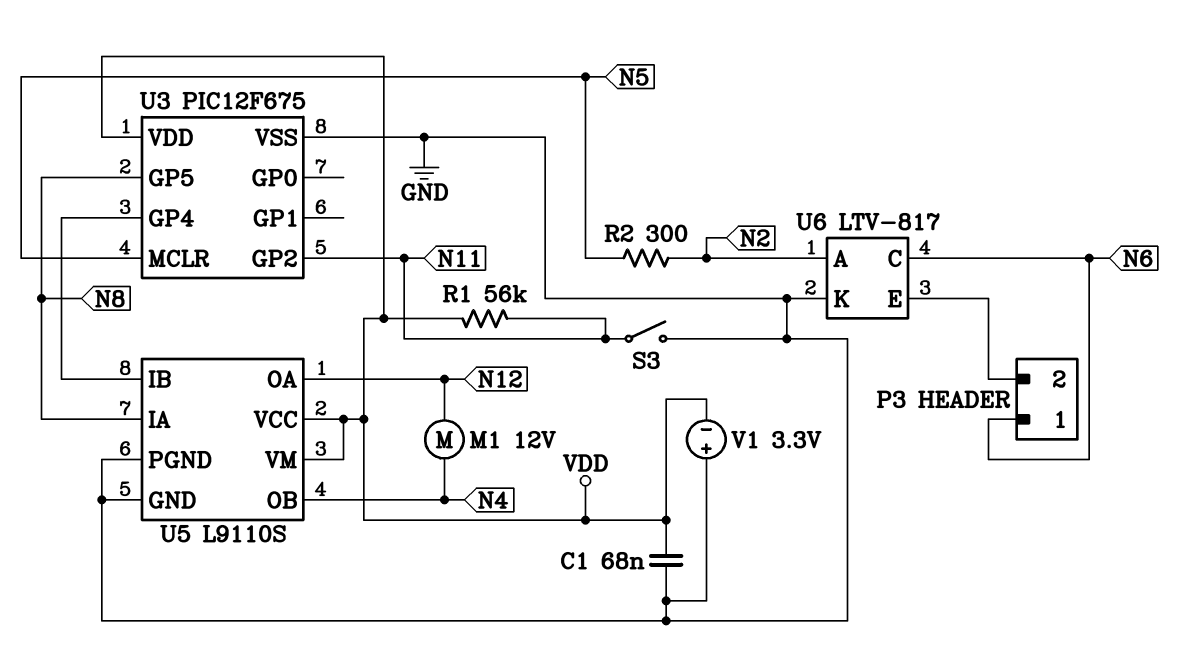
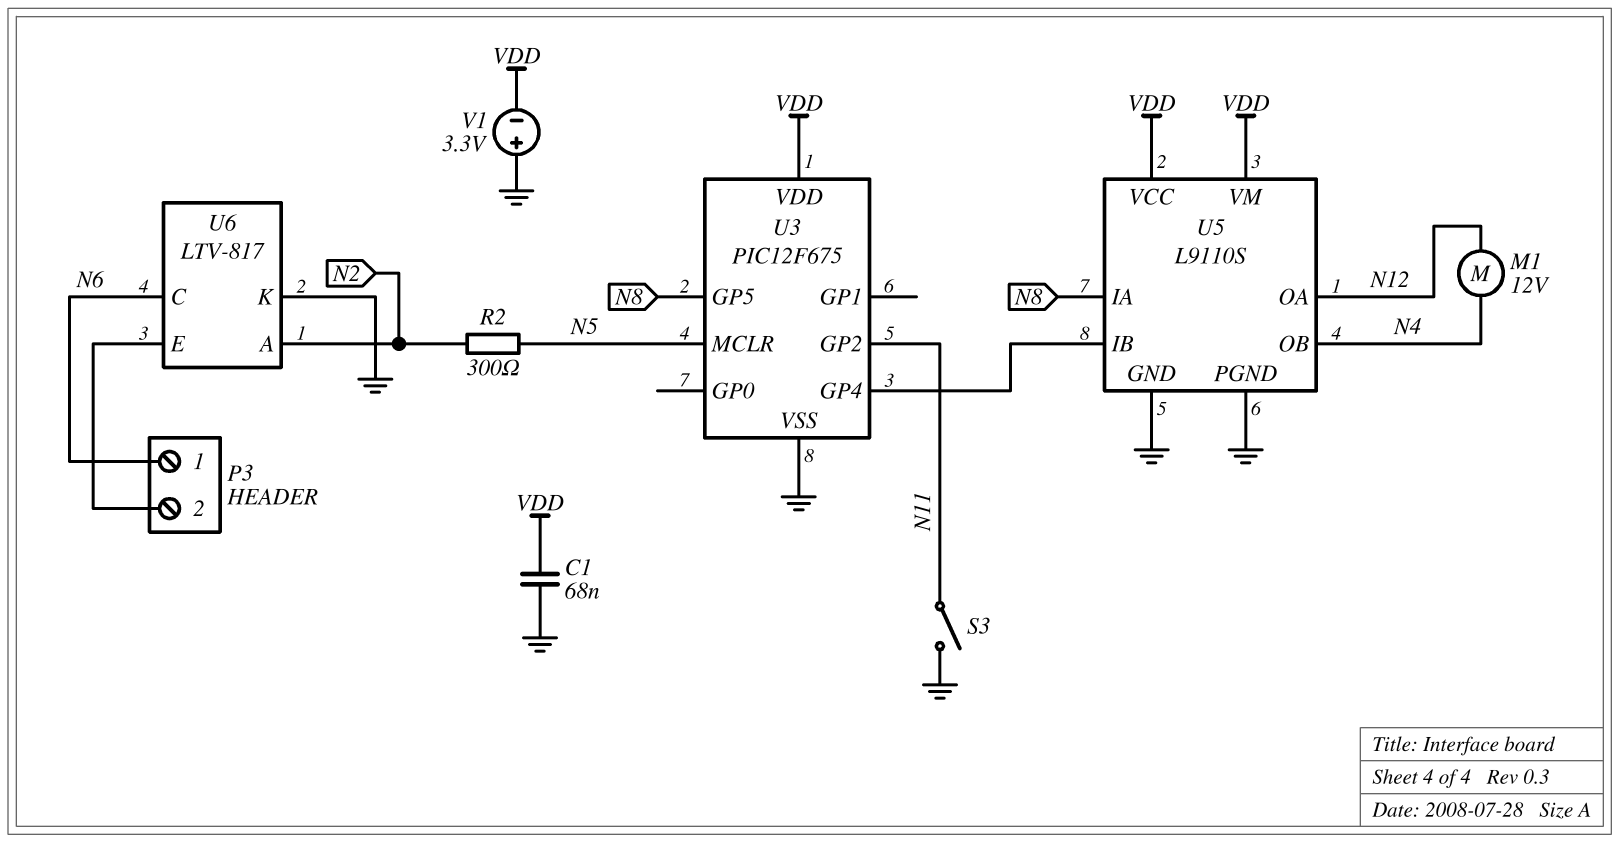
R1: 56k (N11, VDD) -> none

